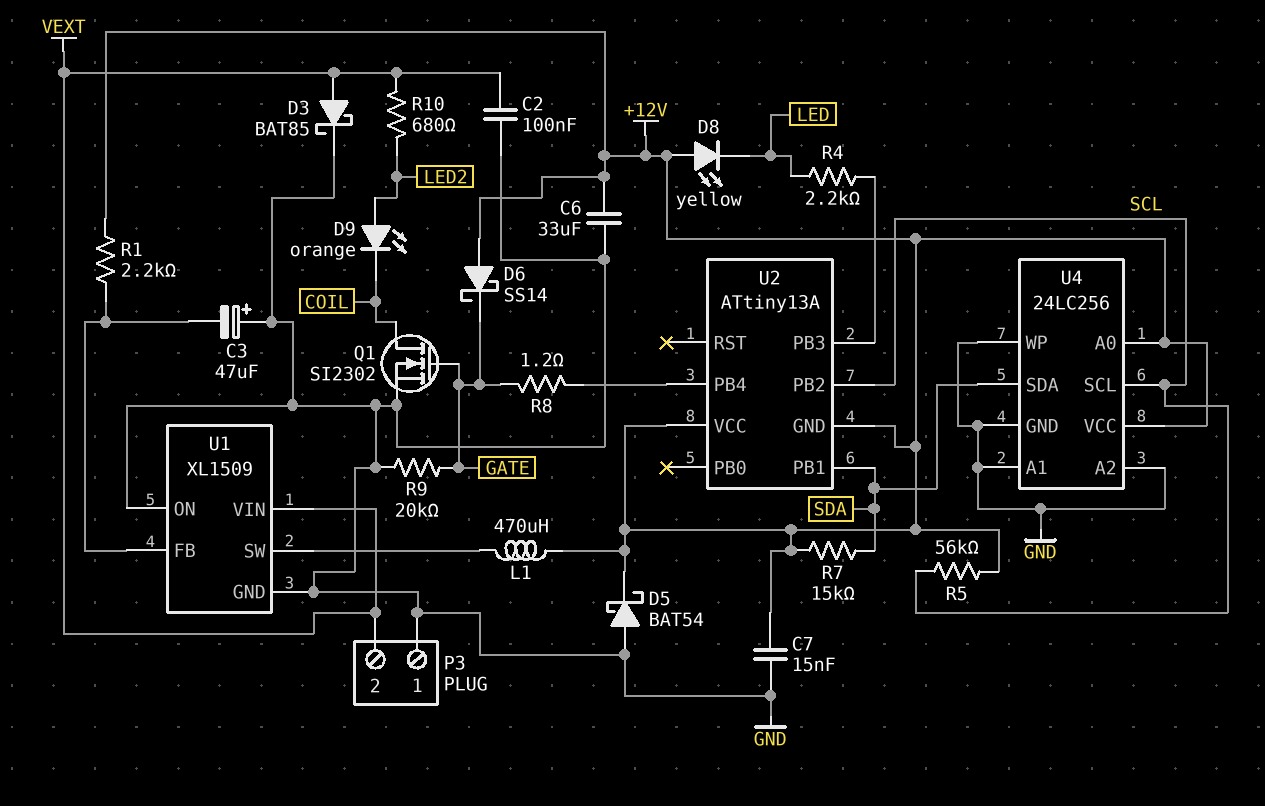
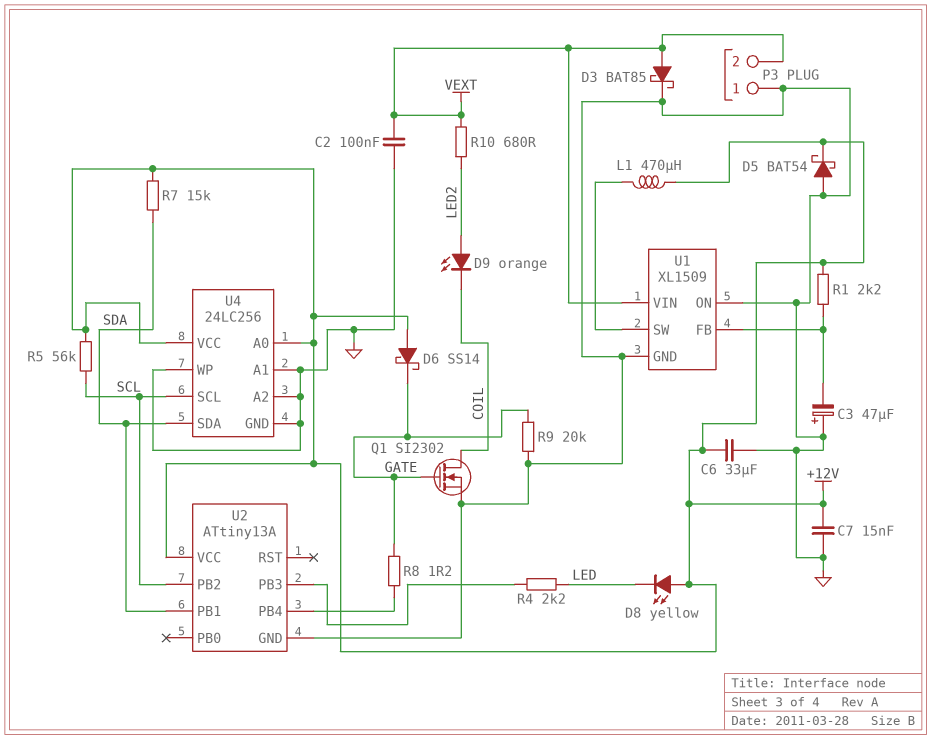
U2 pin GND: +12V -> GND

